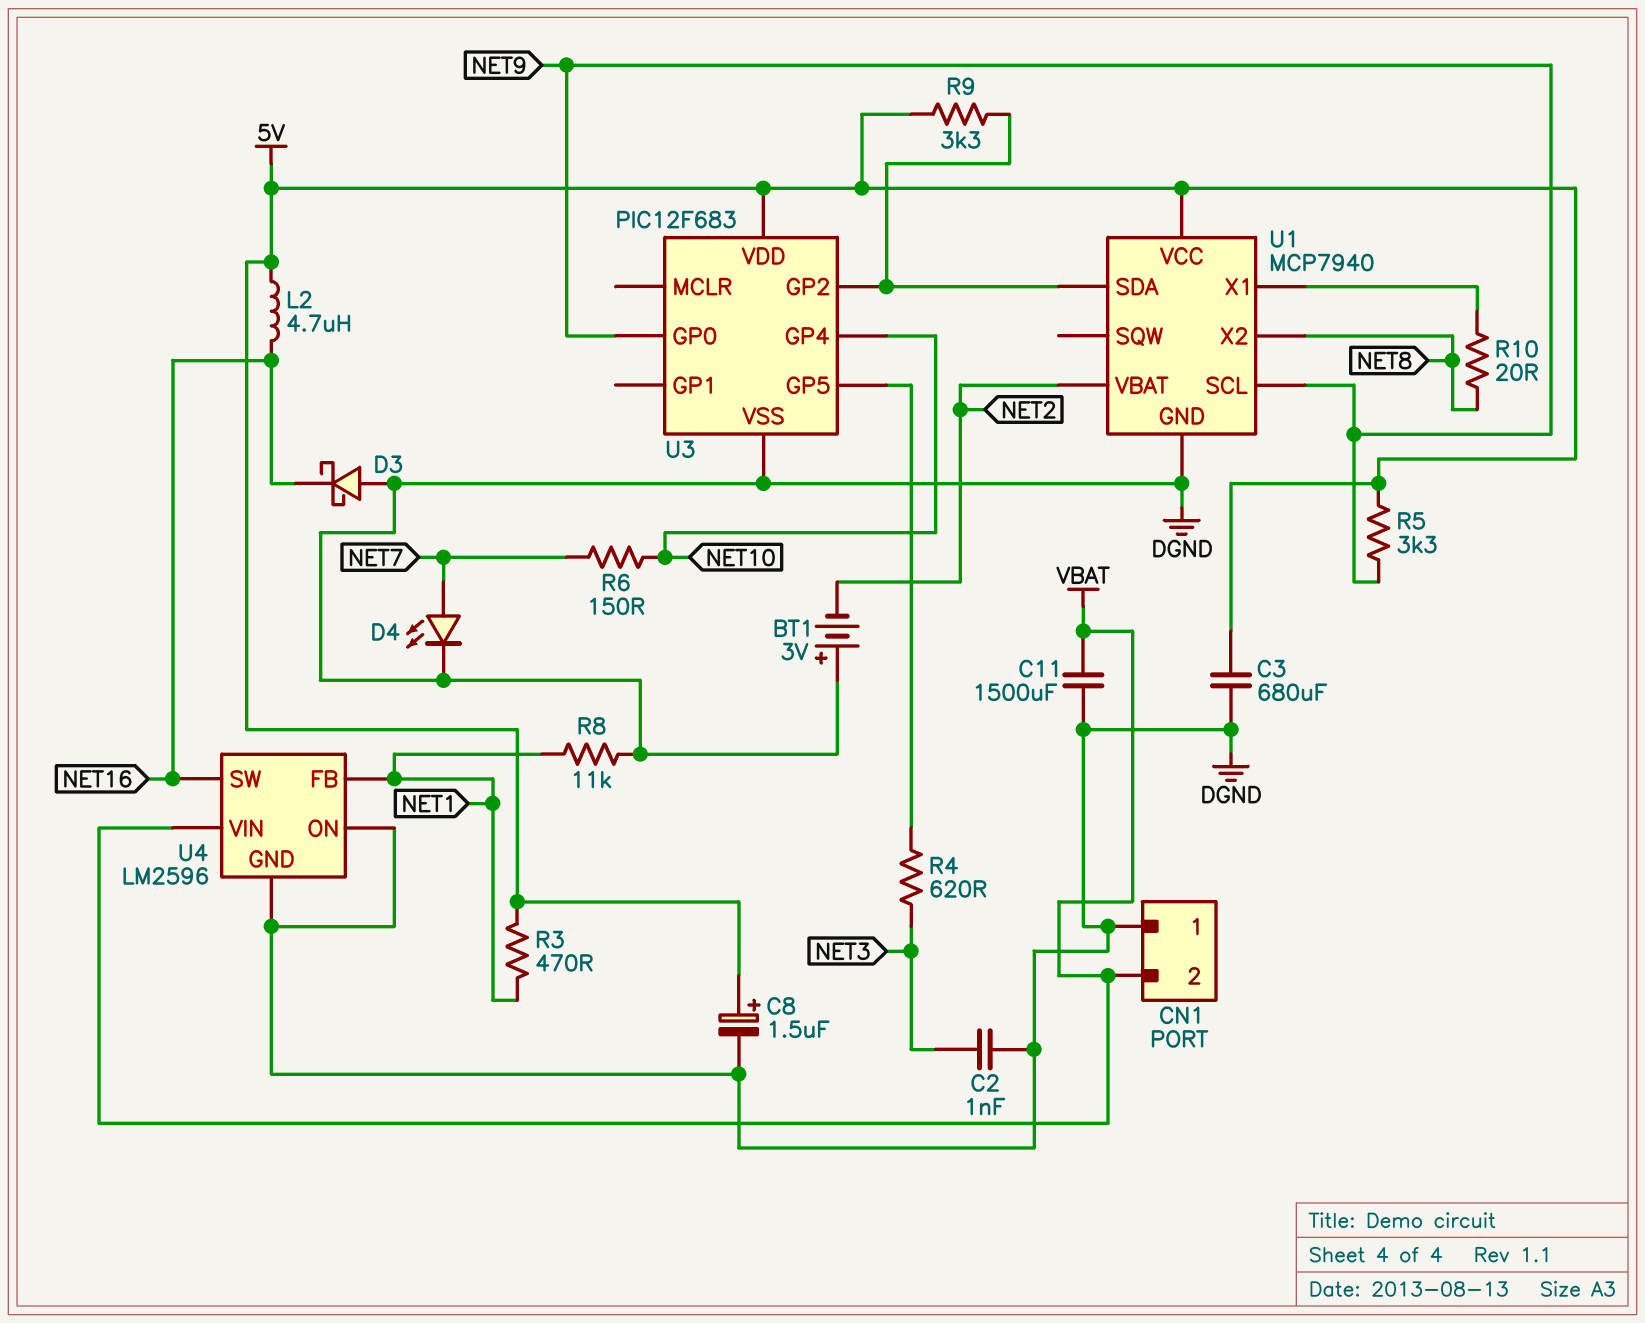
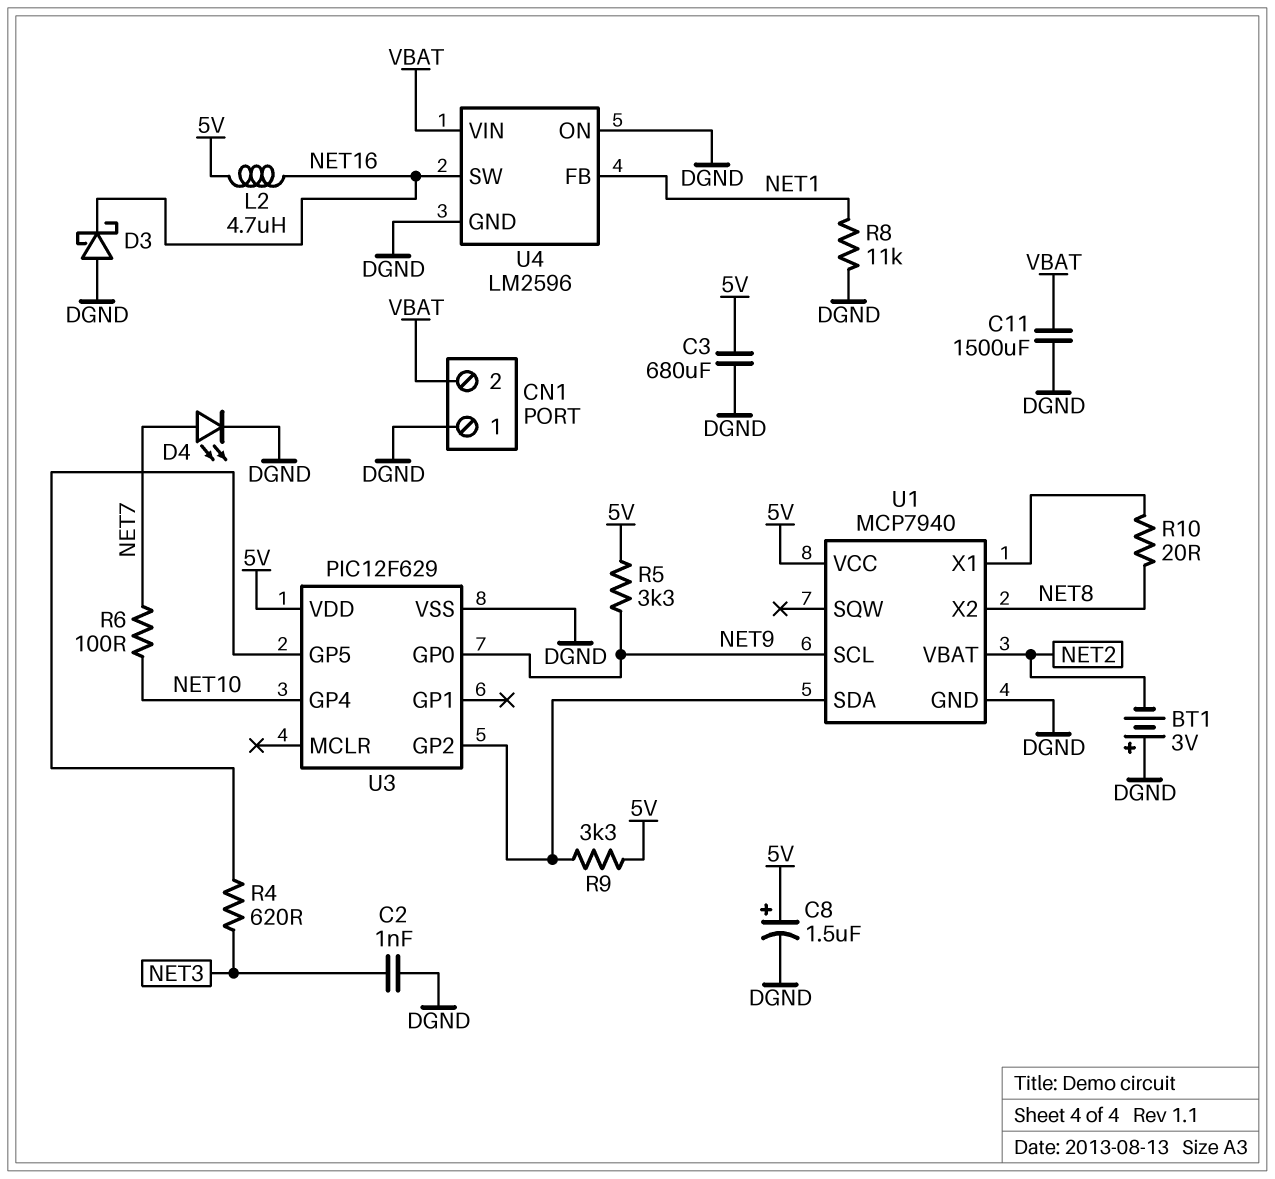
R3: 470 (5V, NET1) -> none
R6: 150 (NET7, NET10) -> 100 (NET7, NET10)
U3: PIC12F683 -> PIC12F629

